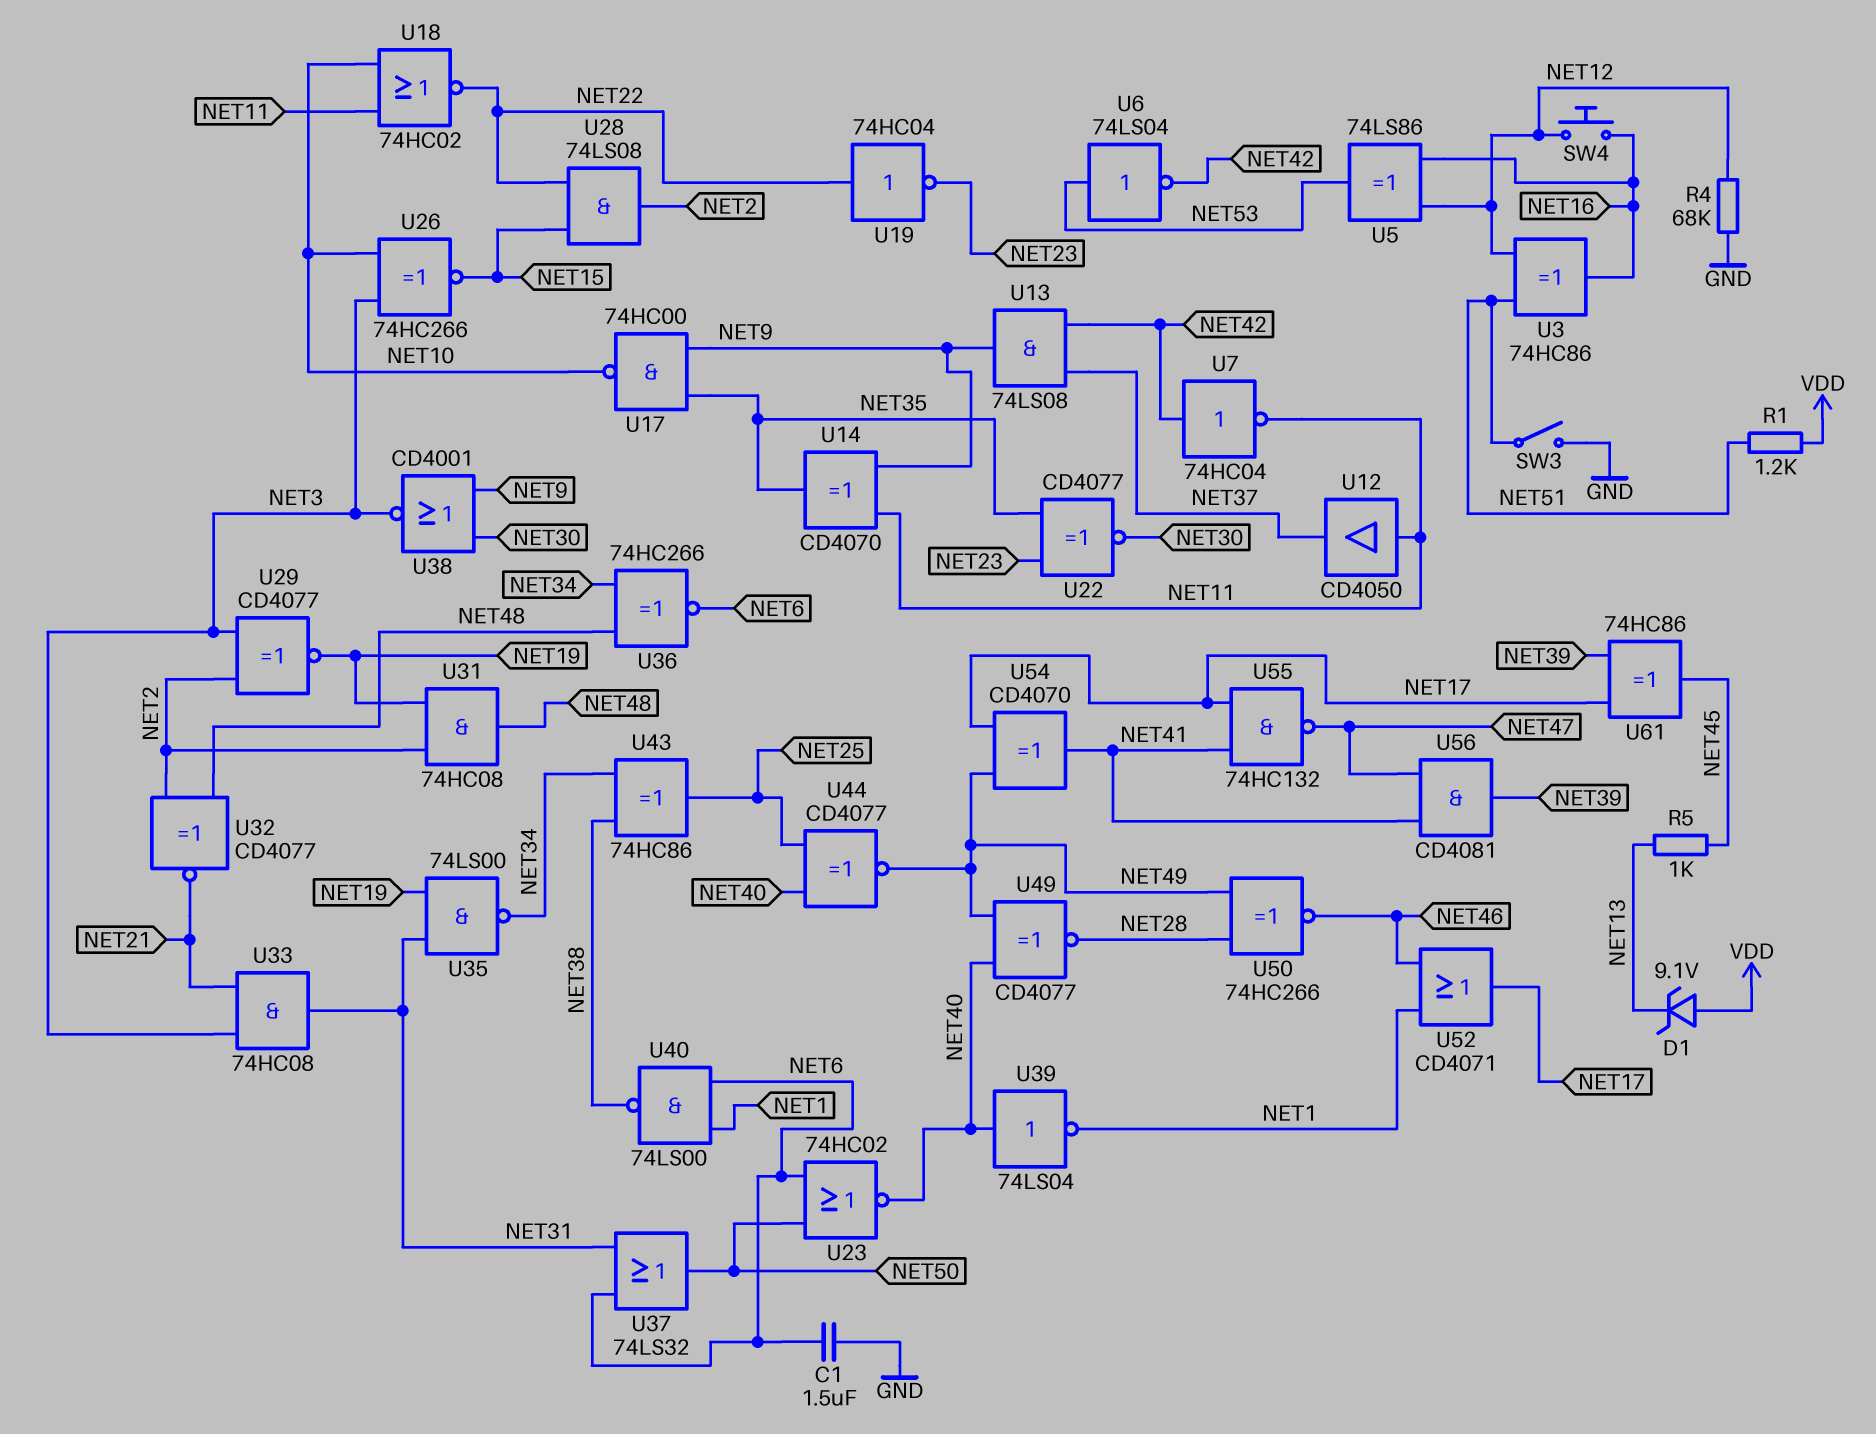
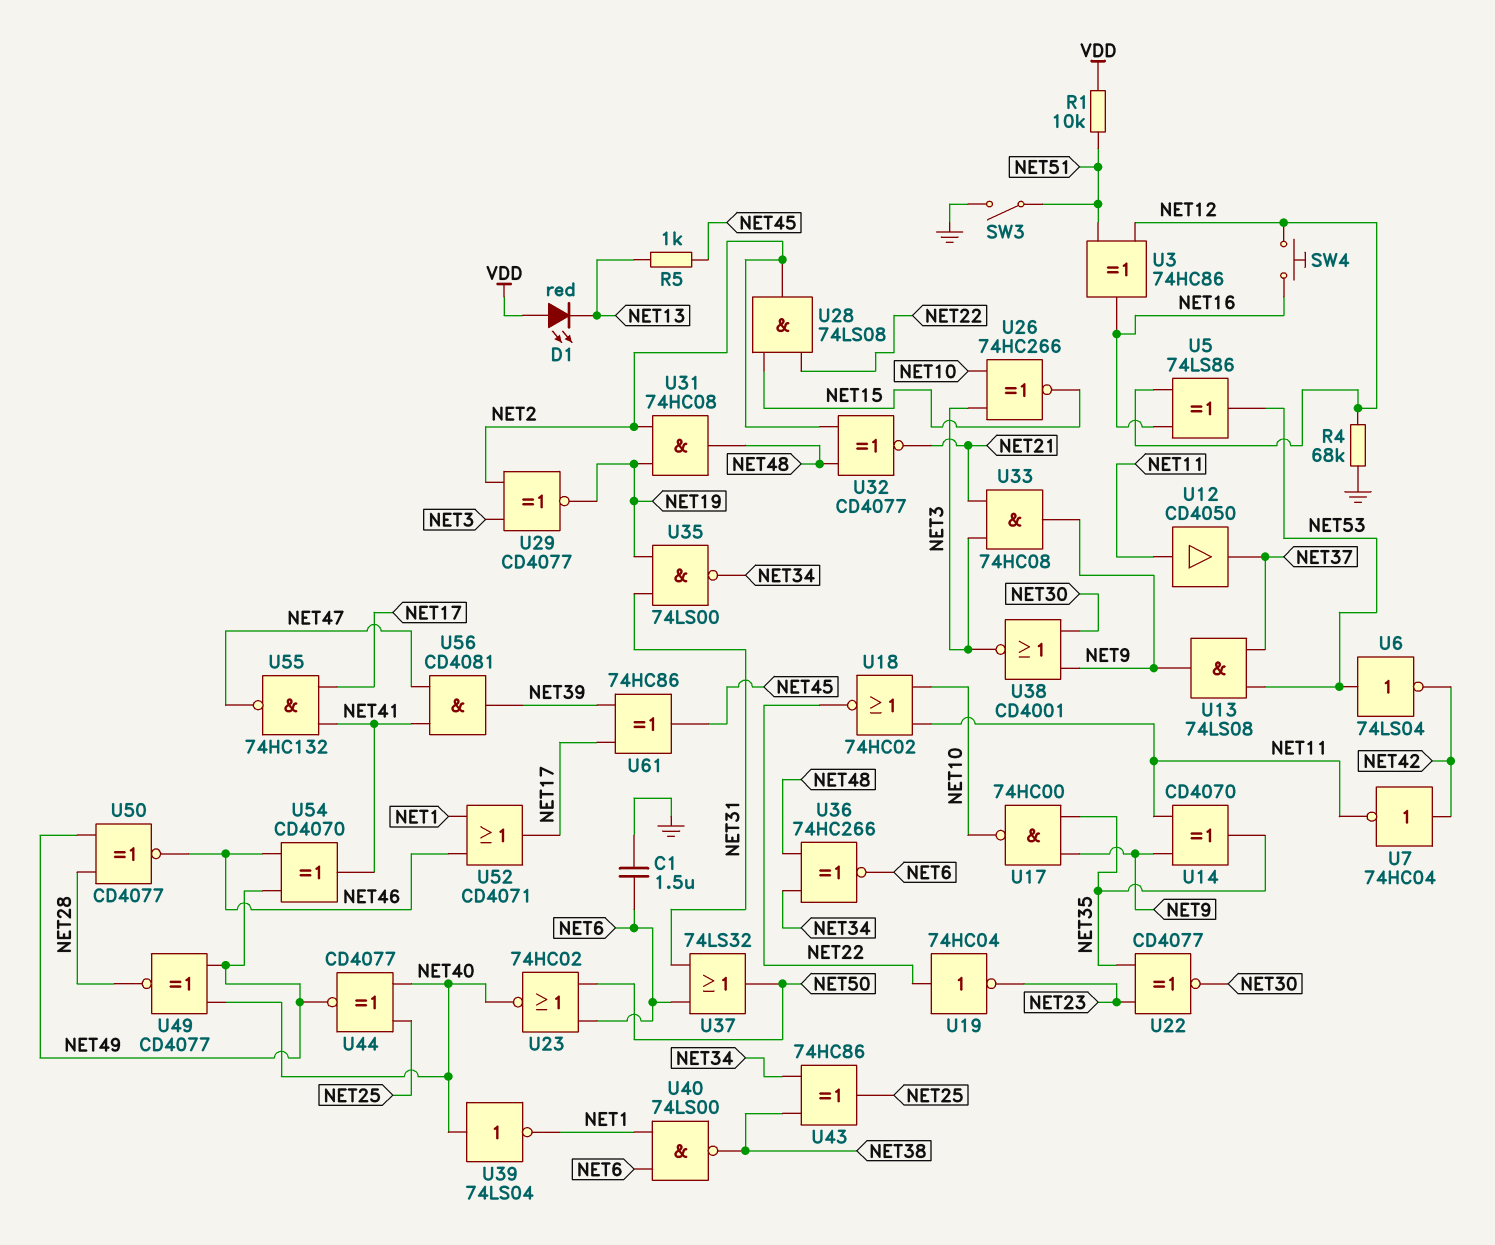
D1: zener 9.1V (A VDD, K NET13) -> LED red (A VDD, K NET13)
R1: 1.2k (NET51, VDD) -> 10k (NET51, VDD)
U13: AND 74LS08 (in NET37, in NET42, out NET9) -> AND 74LS08 (in NET37, in NET53, out NET9)
U33: AND 74HC08 (in NET3, in NET21, out NET31) -> AND 74HC08 (in NET3, in NET21, out NET9)
U50: XNOR 74HC266 (in NET28, in NET49, out NET46) -> XNOR CD4077 (in NET28, in NET49, out NET46)
U54: XOR CD4070 (in NET17, in NET49, out NET41) -> XOR CD4070 (in NET46, in NET49, out NET41)

